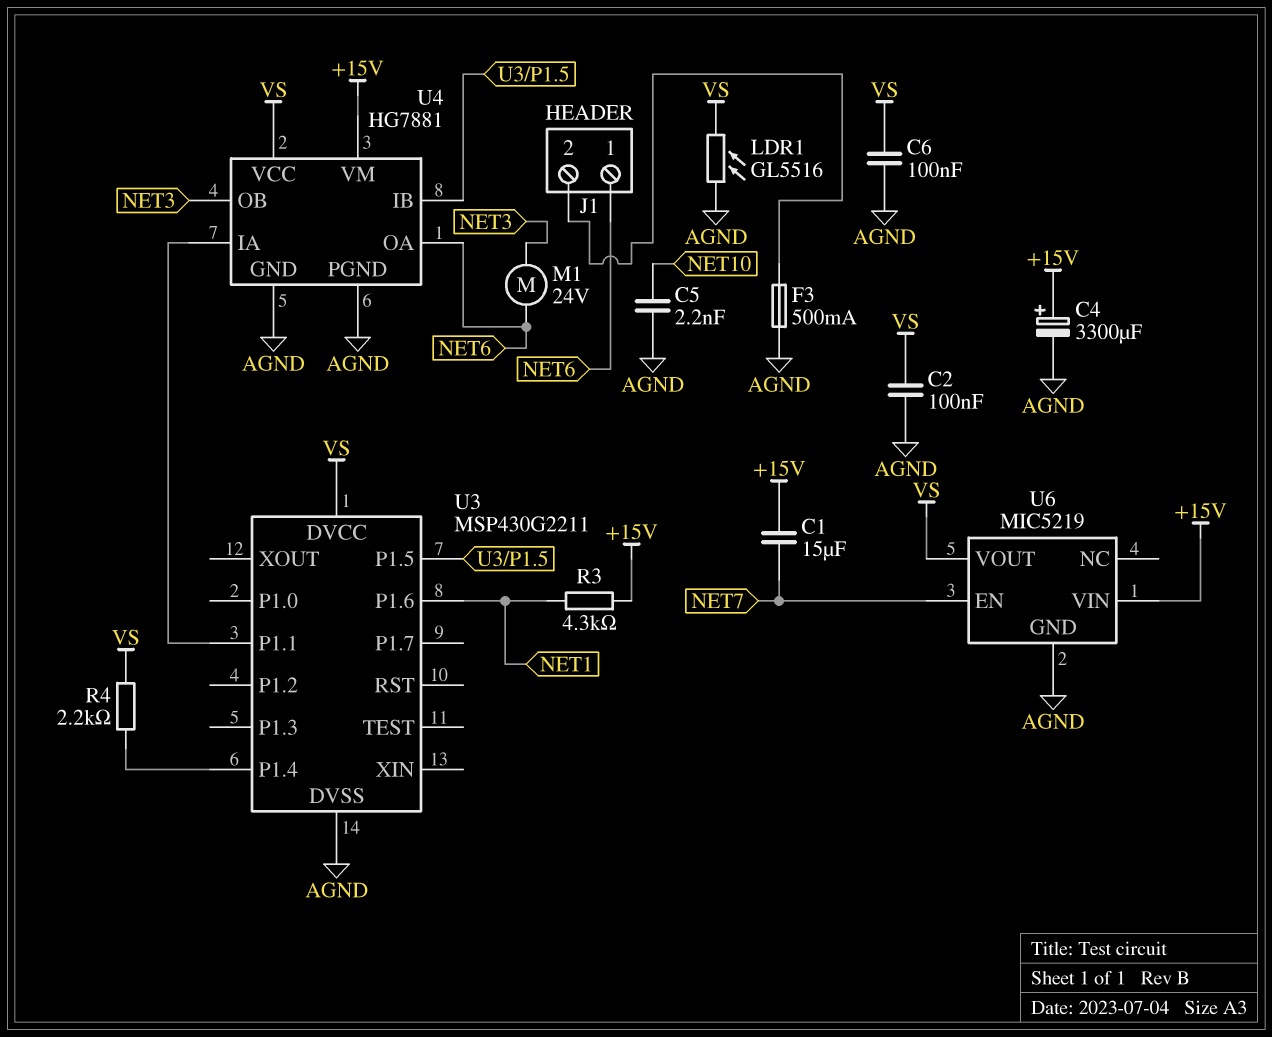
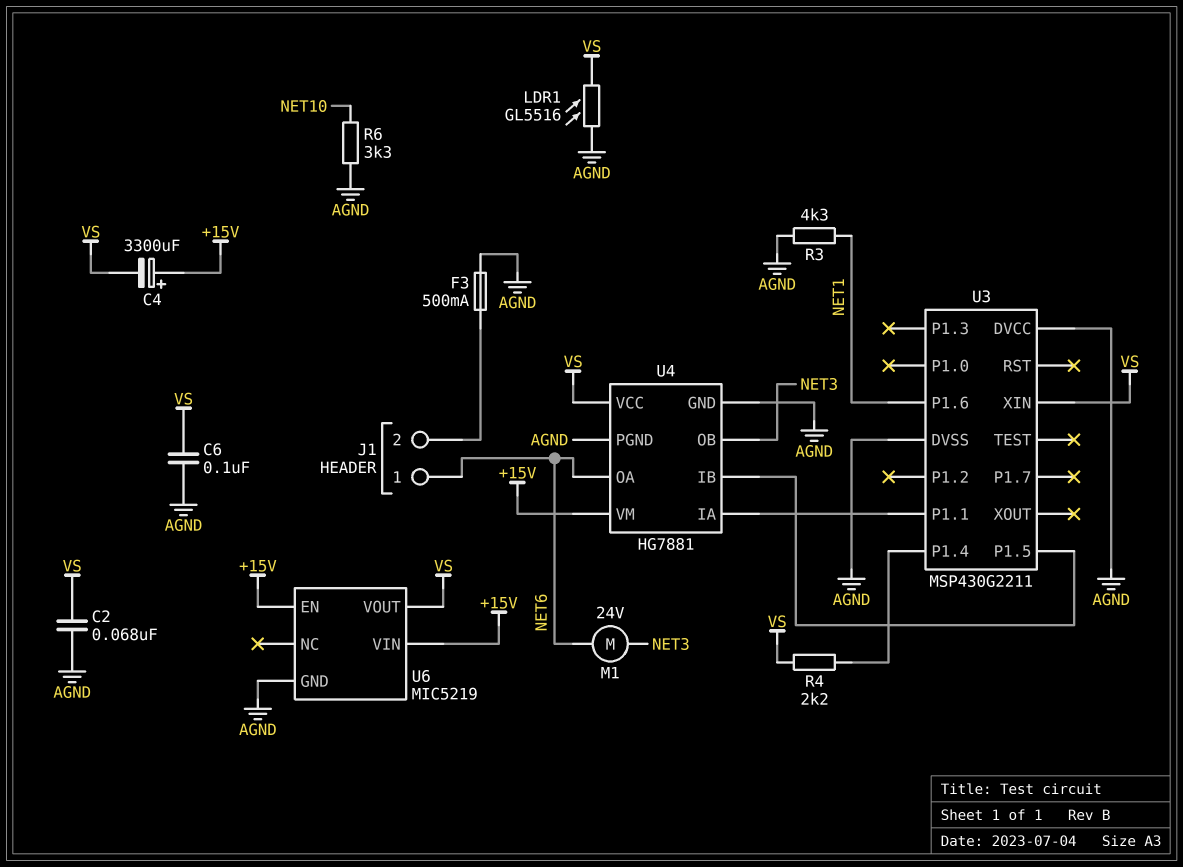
C1: 15uF (+15V, NET7) -> none
C2: 100nF (AGND, VS) -> 68nF (AGND, VS)
C4: 3300uF (plus +15V, minus AGND) -> 3300uF (plus +15V, minus VS)
C5: 2.2nF (AGND, NET10) -> none
R3: 4.3k (+15V, NET1) -> 4.3k (AGND, NET1)
R6: none -> 3.3k (AGND, NET10)
U3 pin DVCC: VS -> AGND
U3 pin XIN: none -> VS
U6 pin EN: NET7 -> +15V

